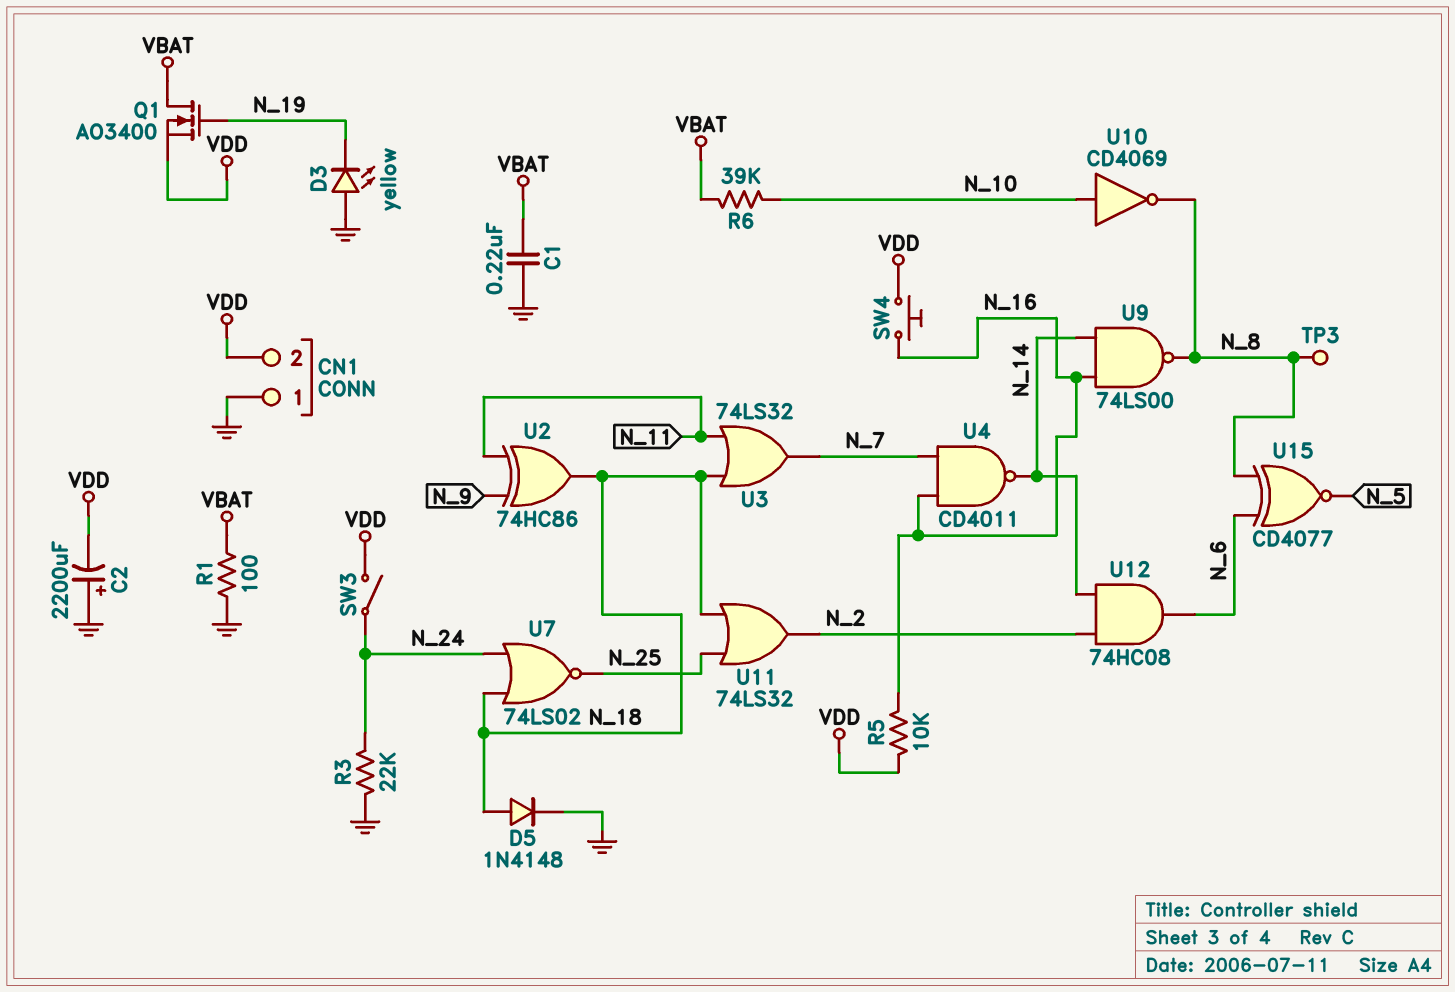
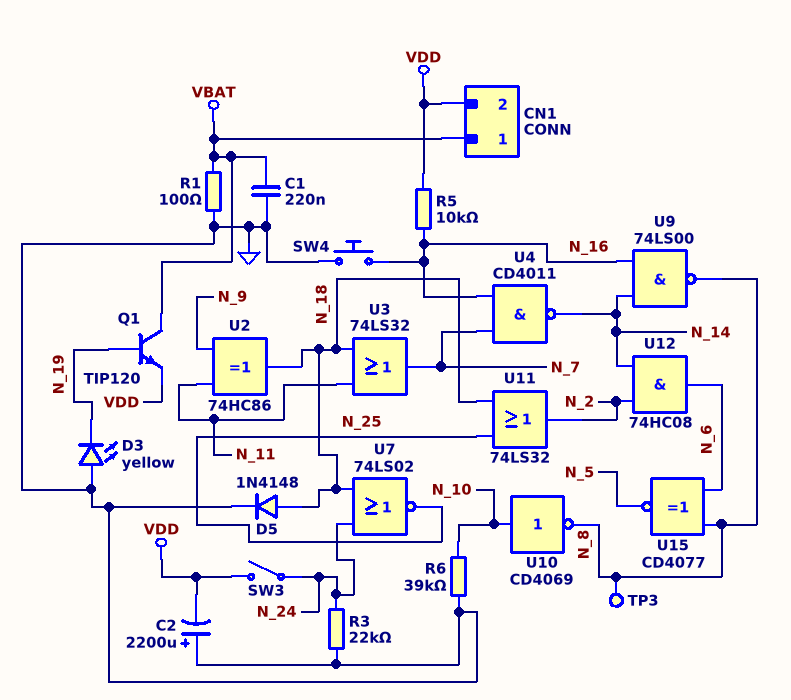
CN1 pin 1: GND -> VBAT
Q1: NMOS AO3400 (G N_19, D VBAT, S VDD) -> NPN TIP120 (B N_19, C VBAT, E VDD)
R6: 39k (N_10, VBAT) -> 39k (GND, N_10)
SW4: button (N_16, VDD) -> button (GND, N_16)

